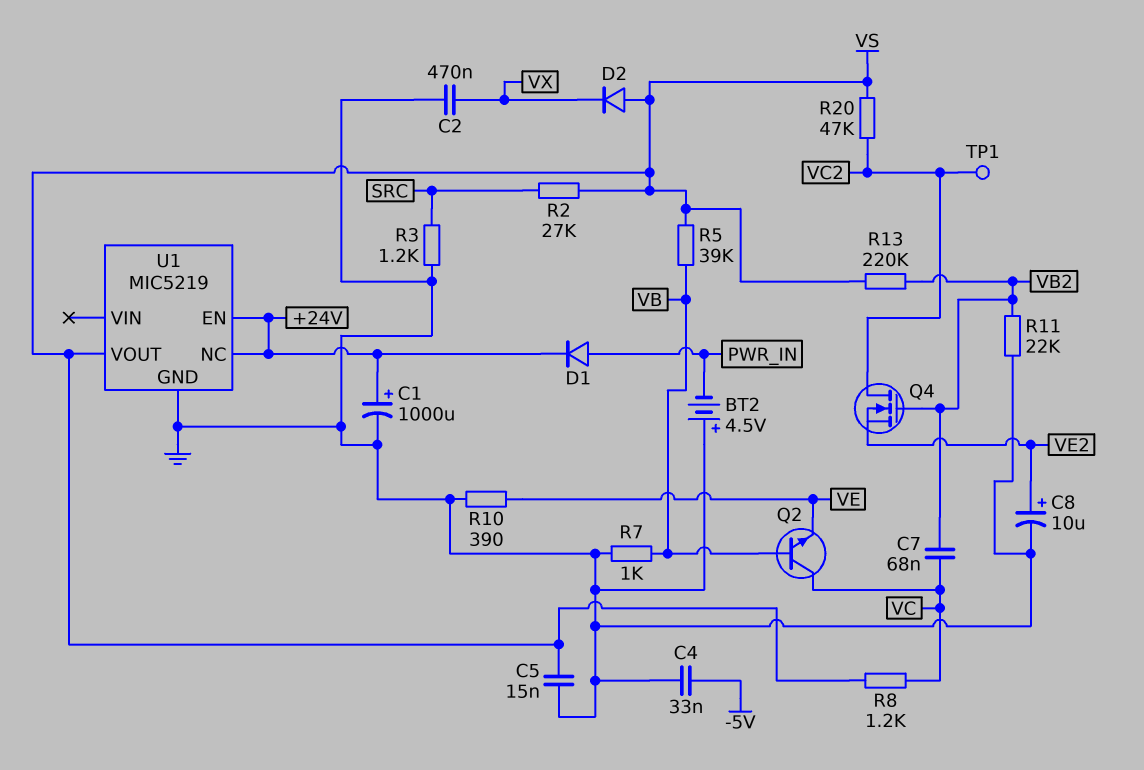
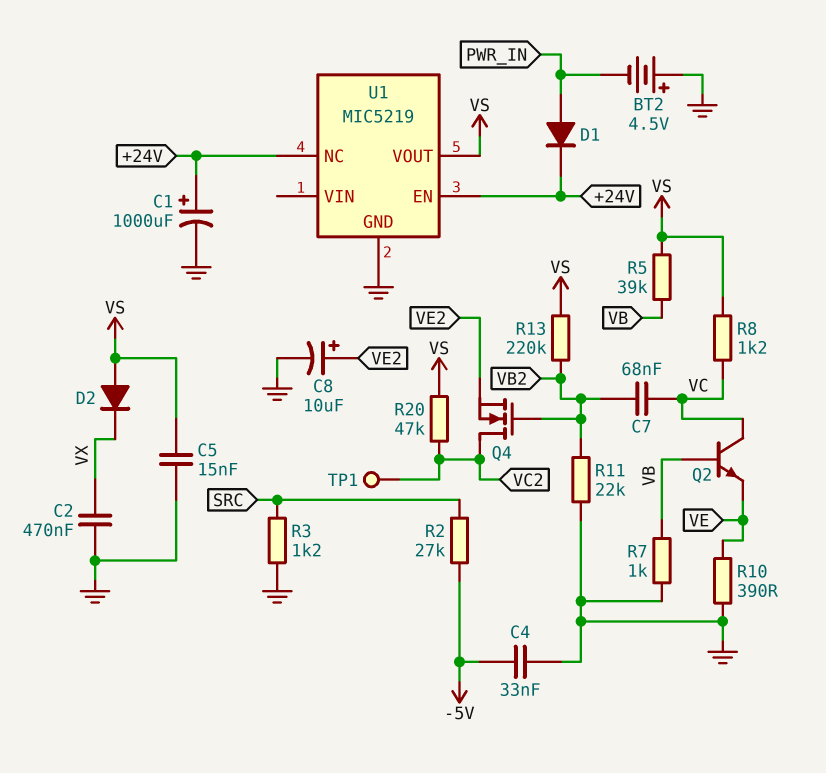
R2: 27k (SRC, VS) -> 27k (-5V, SRC)

